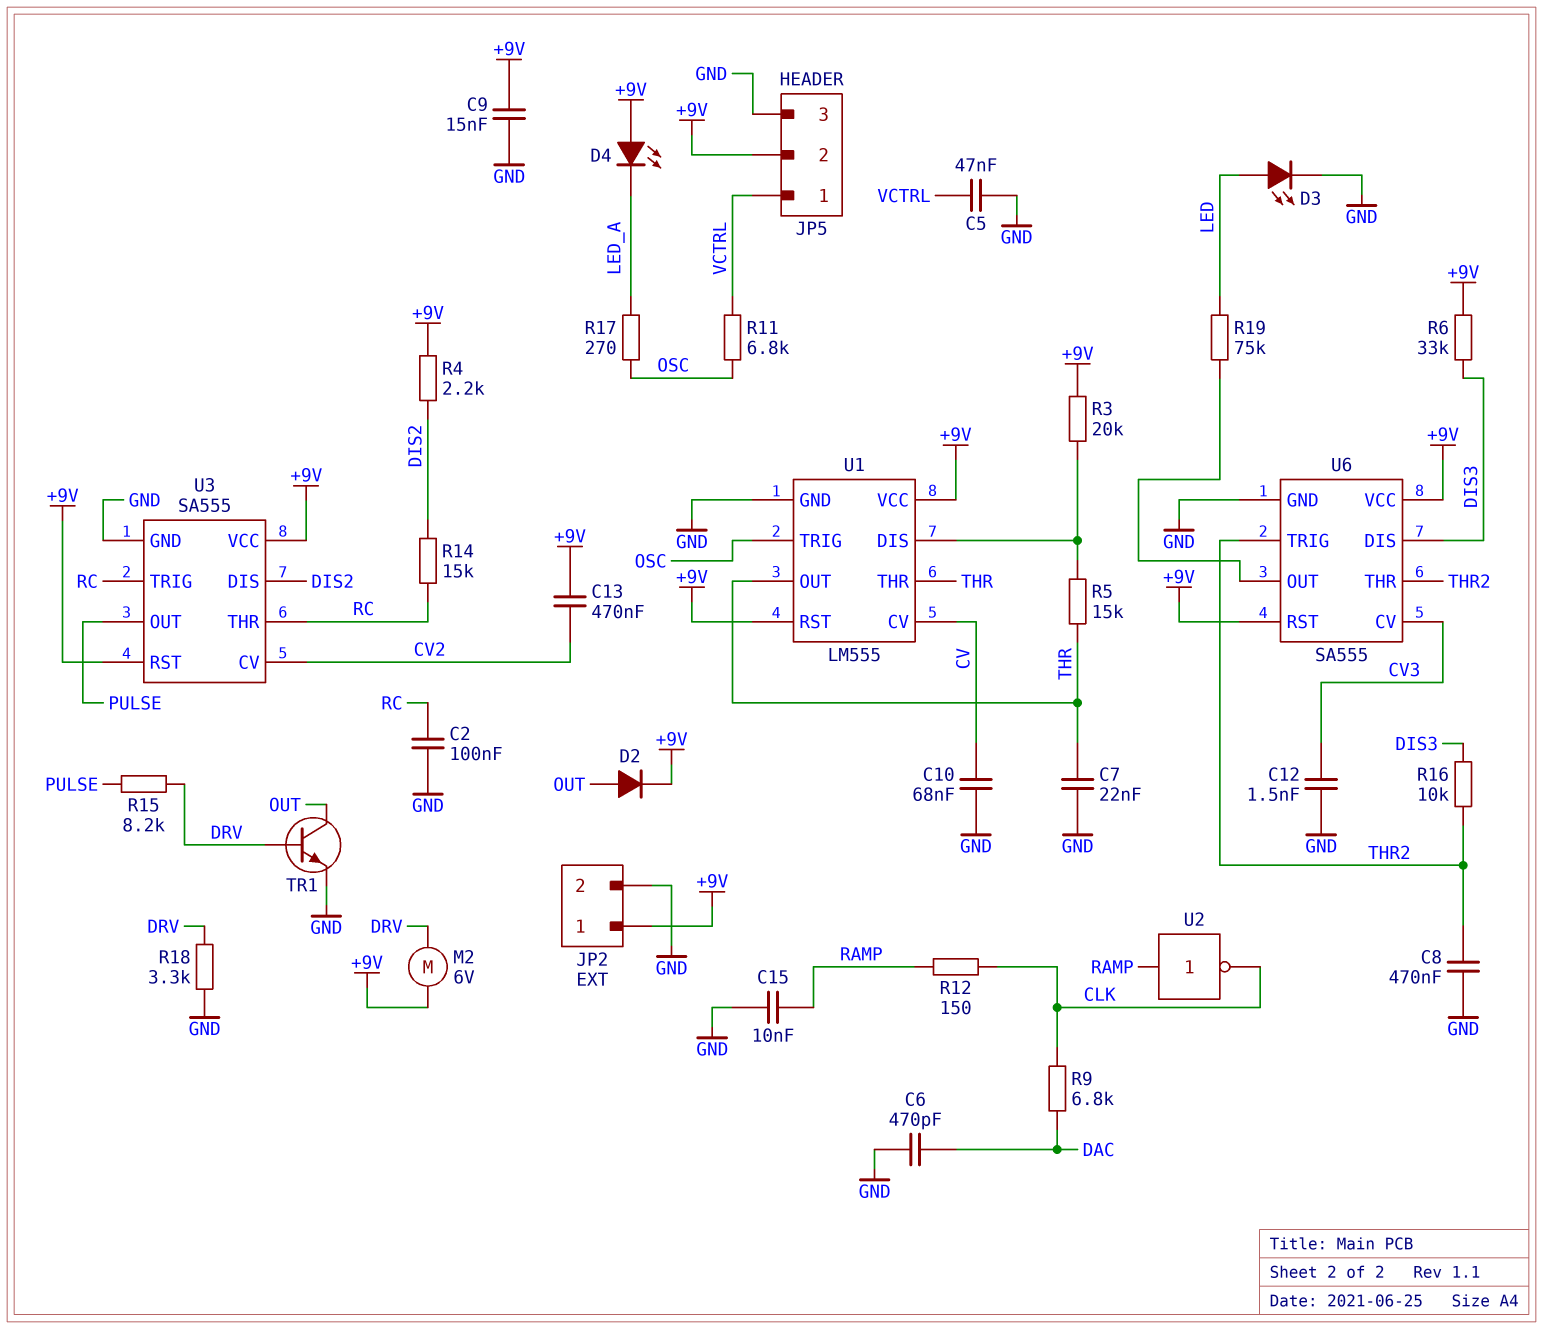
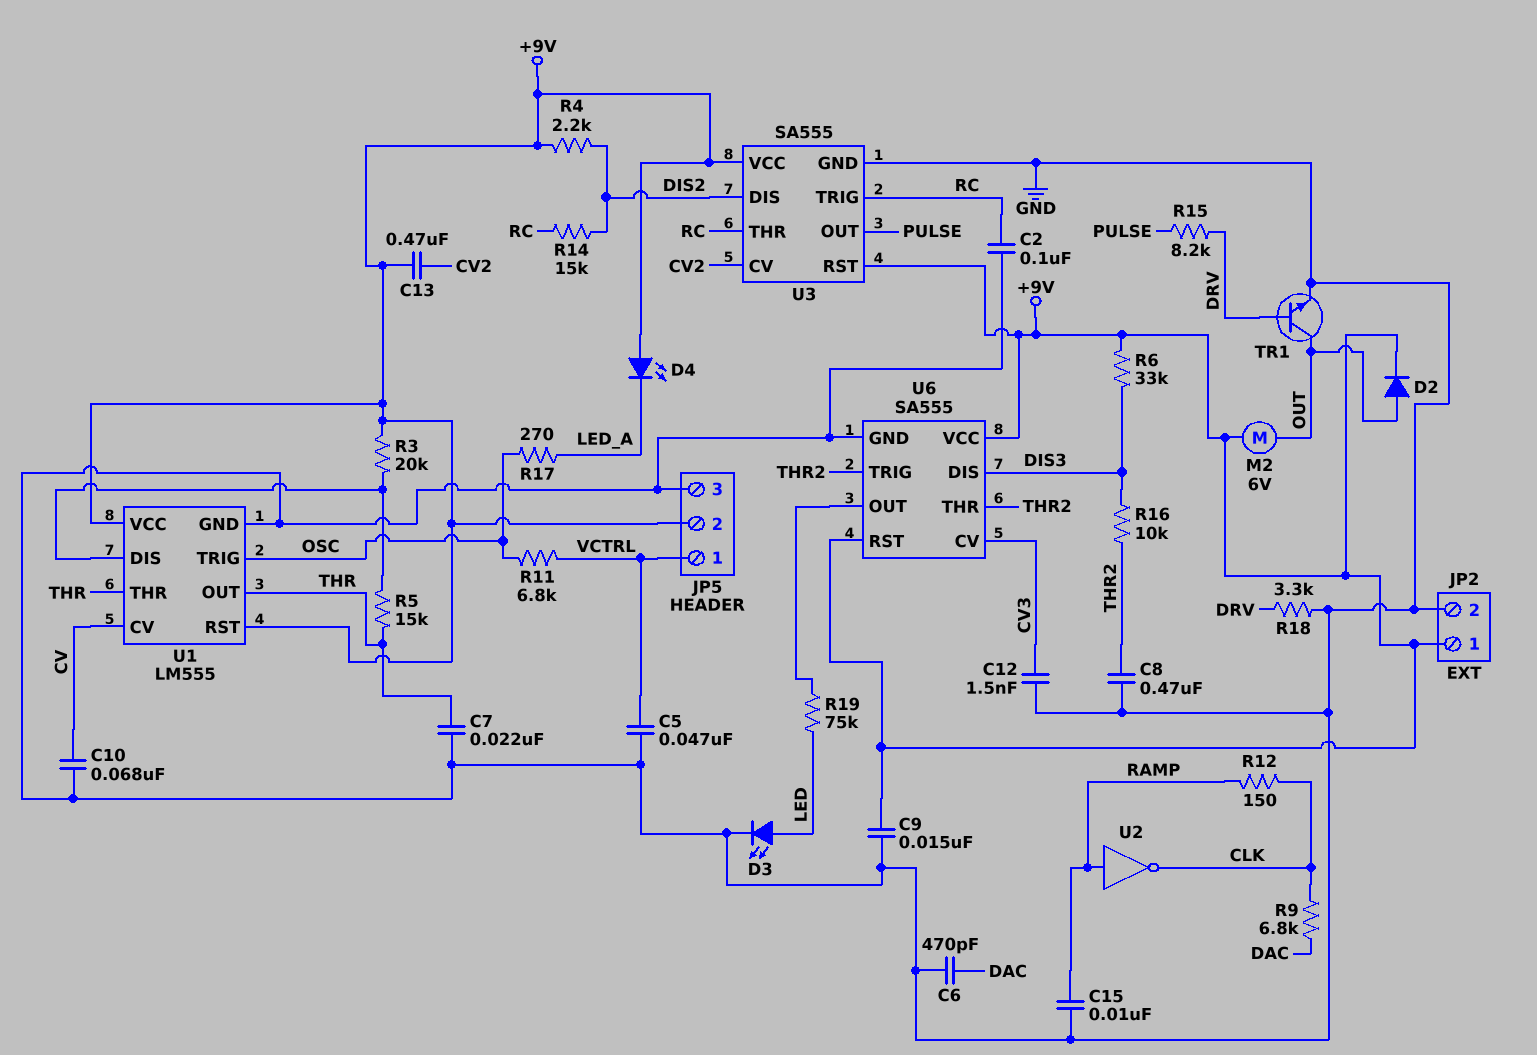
M2: motor 6V (+9V, DRV) -> motor 6V (+9V, OUT)

